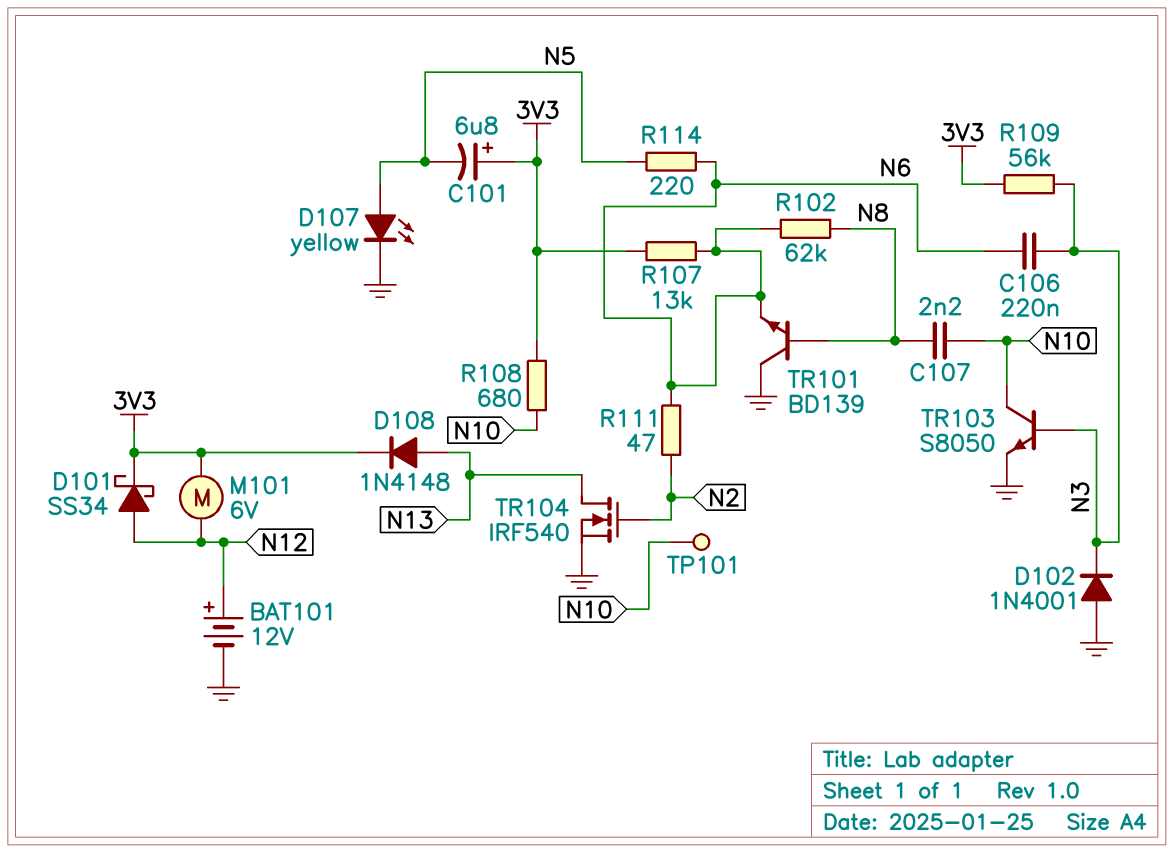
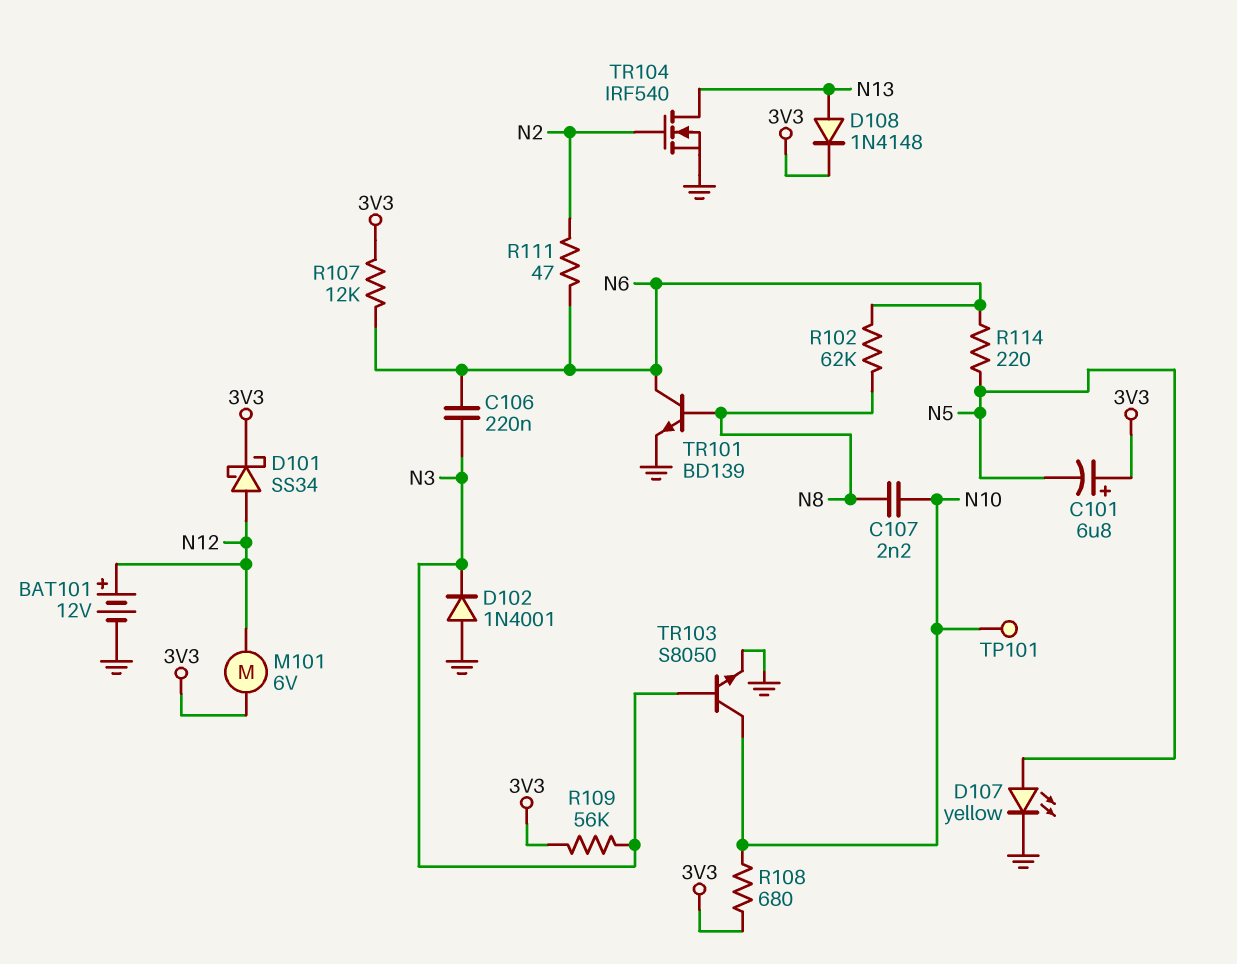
R107: 13k (3V3, N6) -> 12k (3V3, N6)
TR101: NPN BD139 (B N8, C GND, E N6) -> NPN BD139 (B N8, C N6, E GND)

